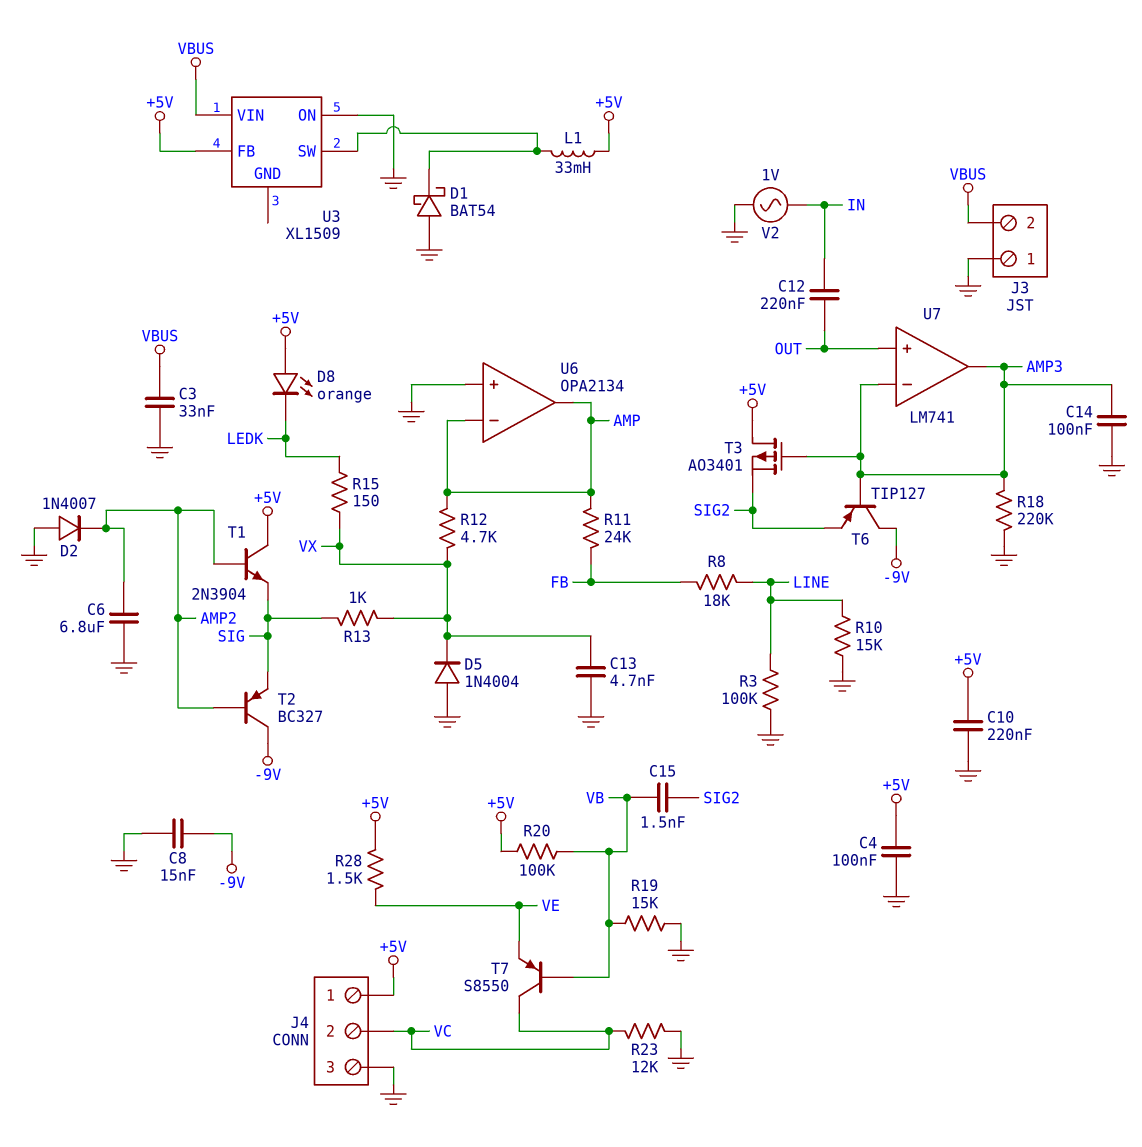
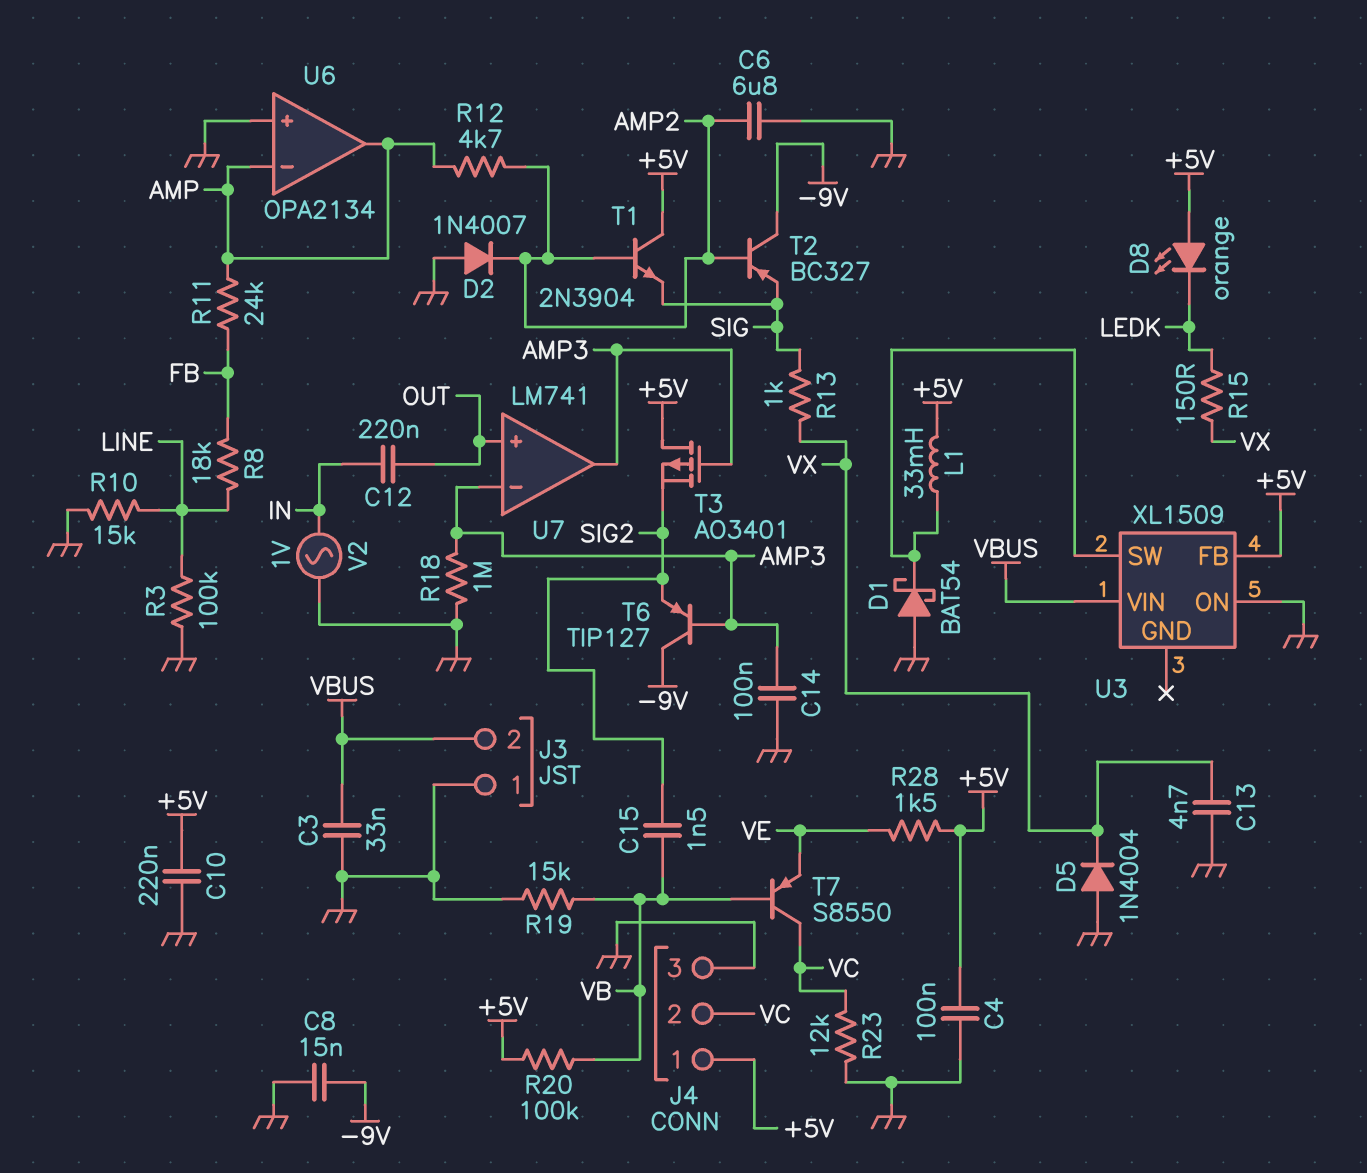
R12: 4.7k (AMP, VX) -> 4.7k (AMP, AMP2)
R18: 220k (AMP3, GND) -> 1M (AMP3, GND)

